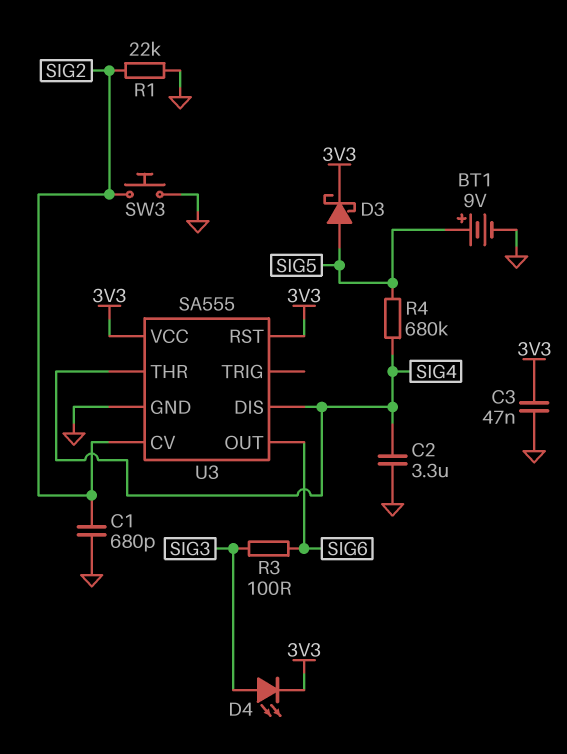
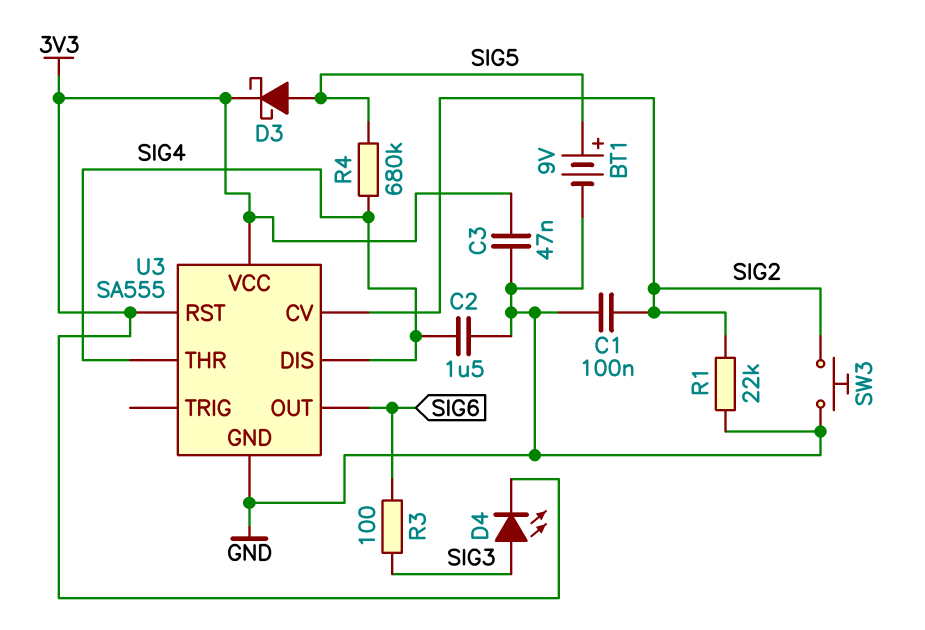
C1: 680pF (GND, SIG2) -> 100nF (GND, SIG2)
C2: 3.3uF (GND, SIG4) -> 1.5uF (GND, SIG4)

